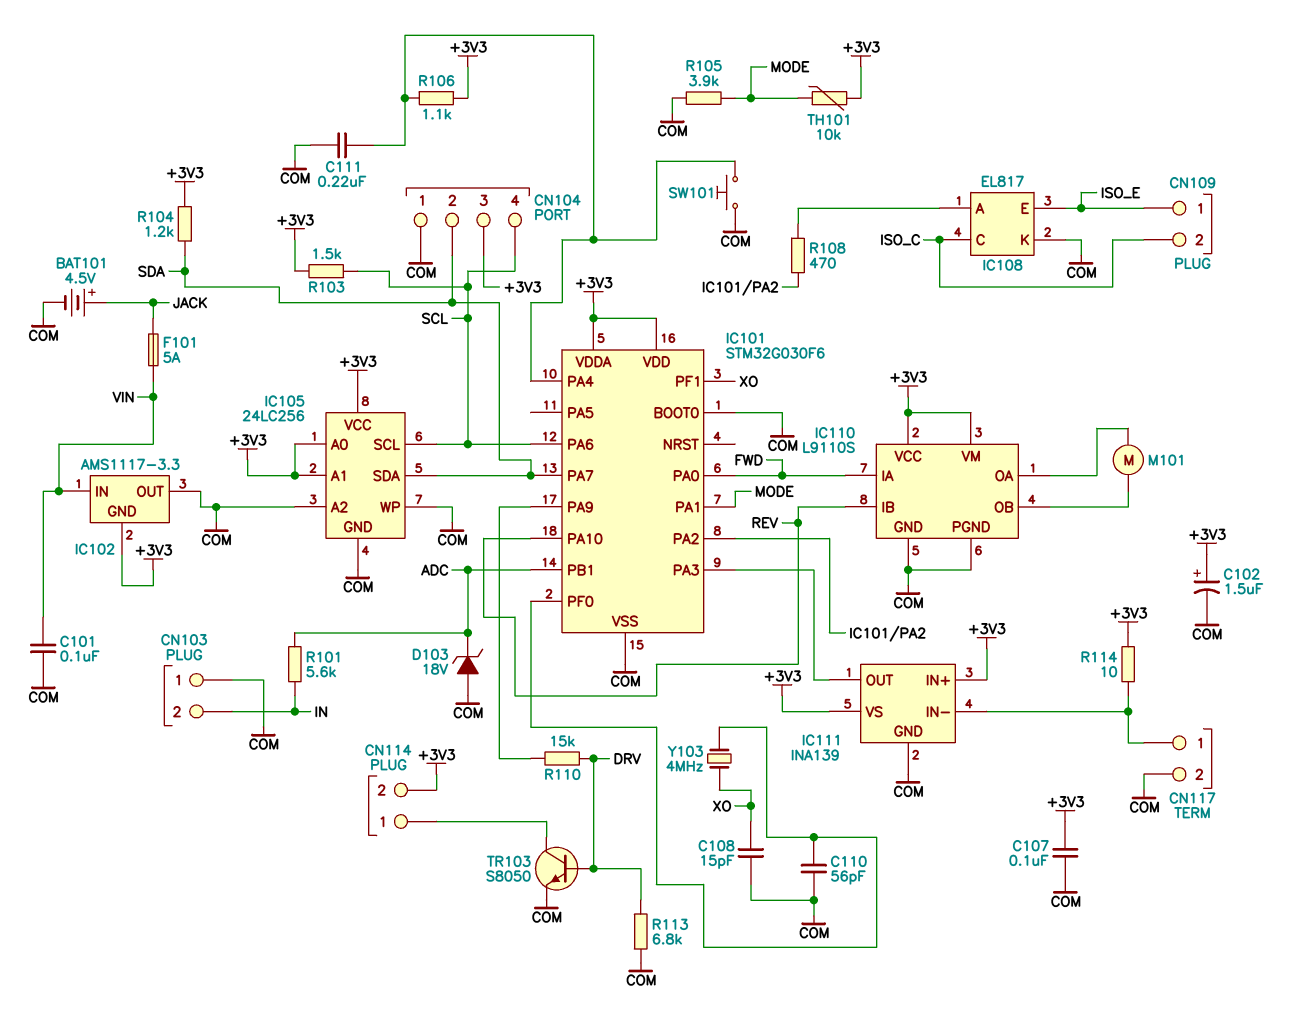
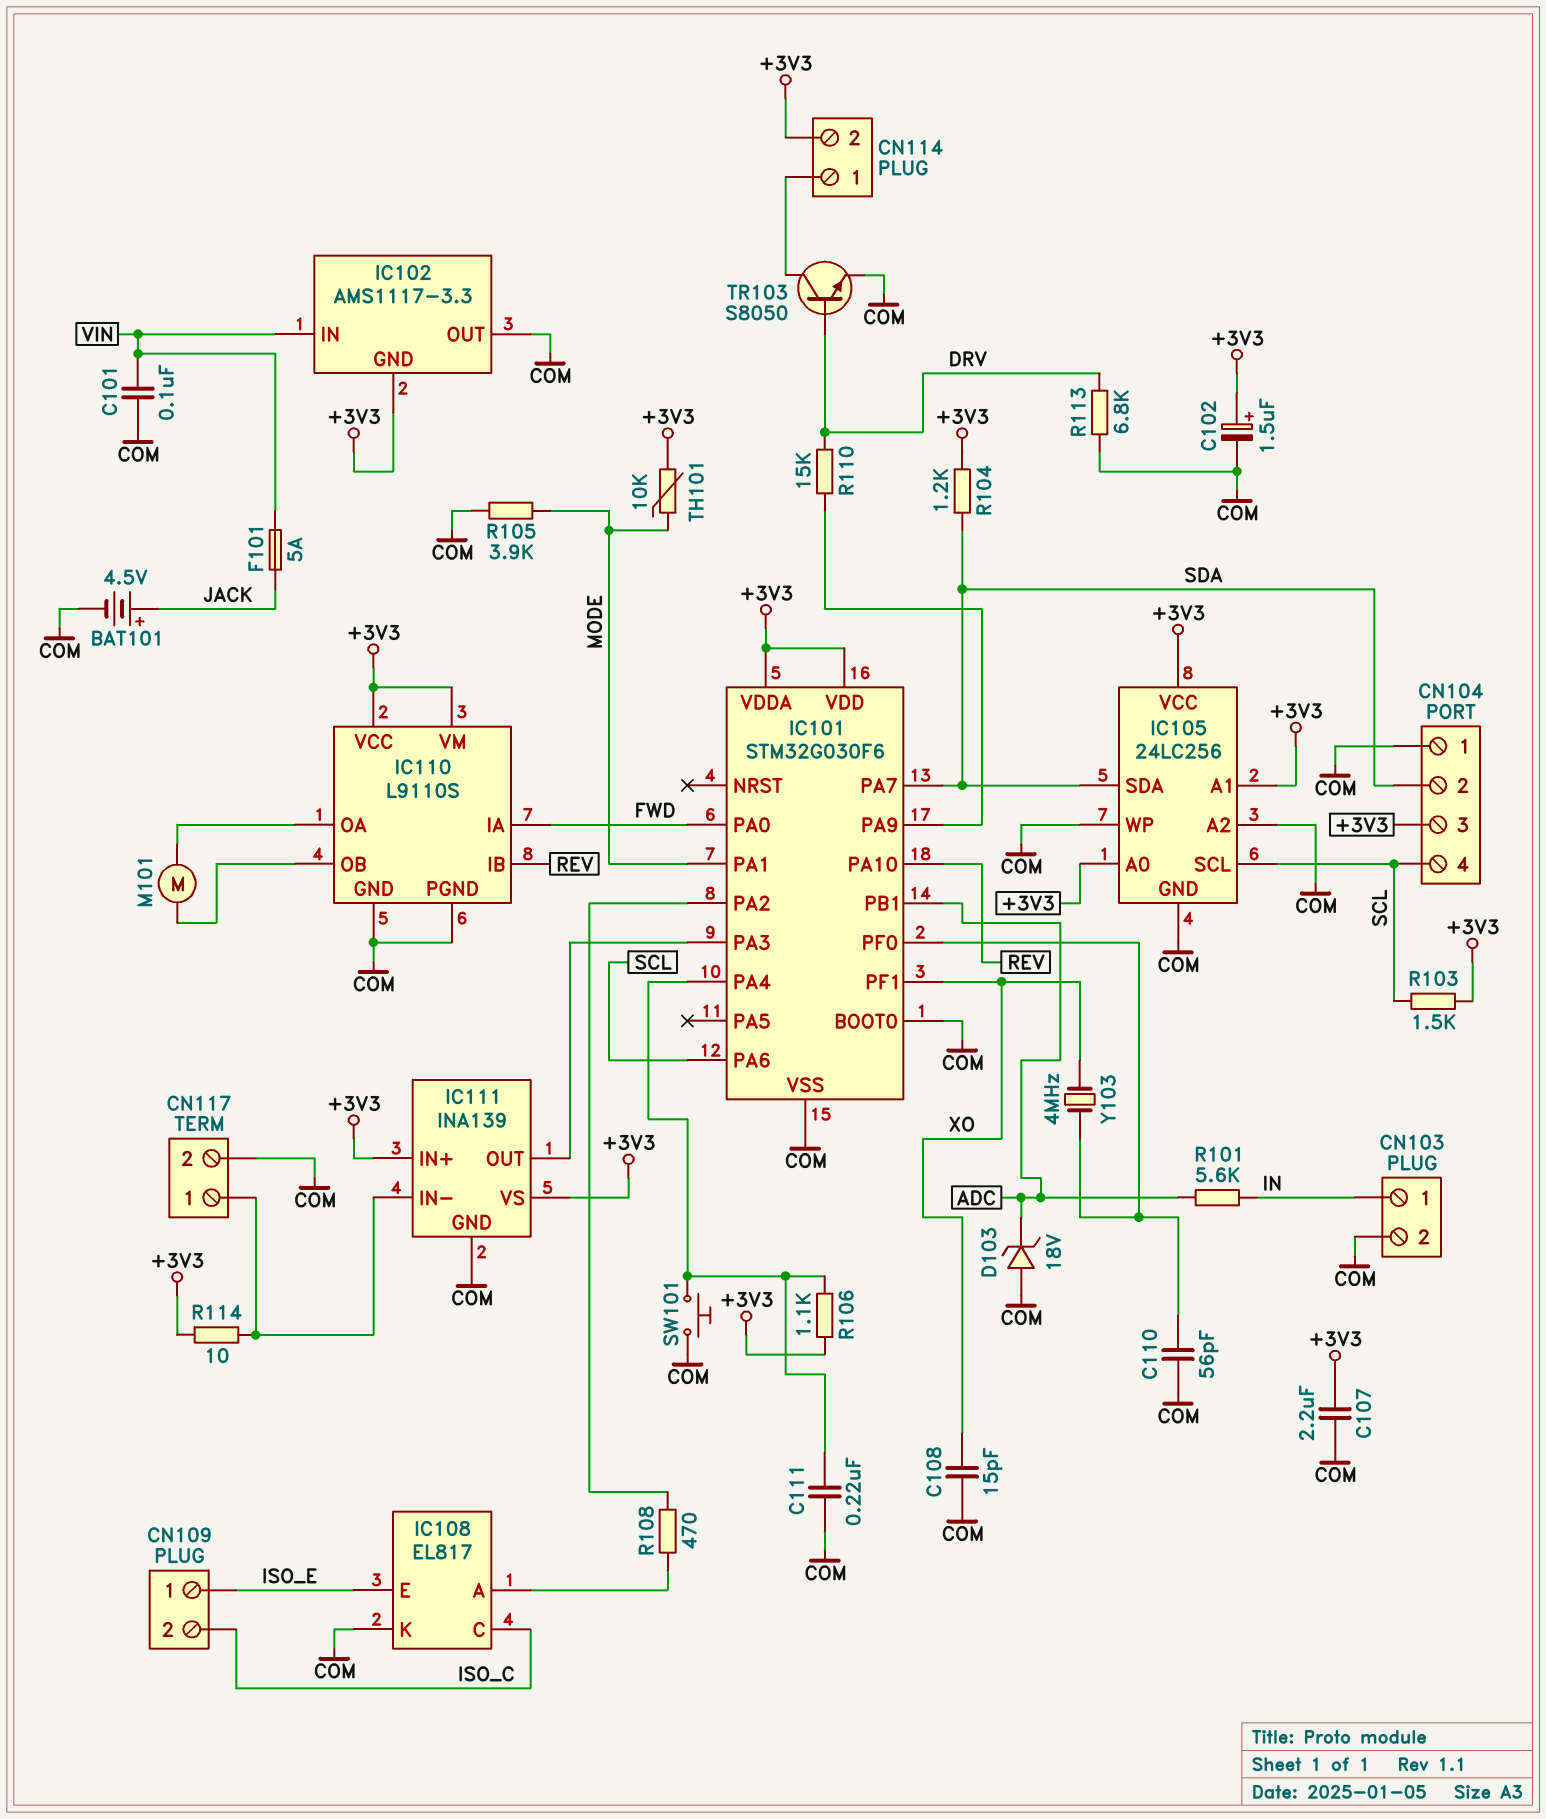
C107: 100nF (+3V3, COM) -> 2.2uF (+3V3, COM)
CN103 pin 1: COM -> IN
CN103 pin 2: IN -> COM

